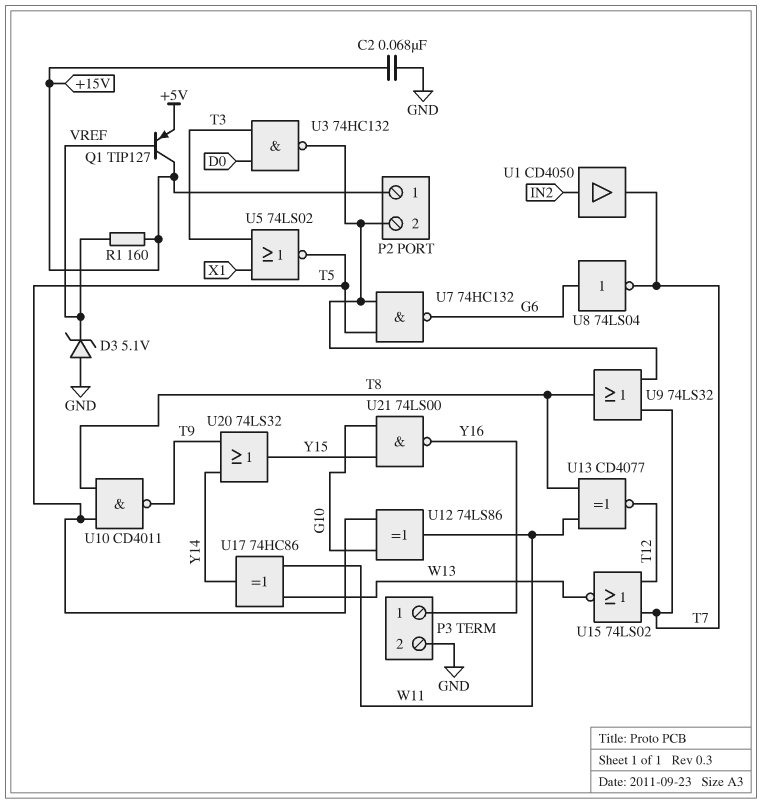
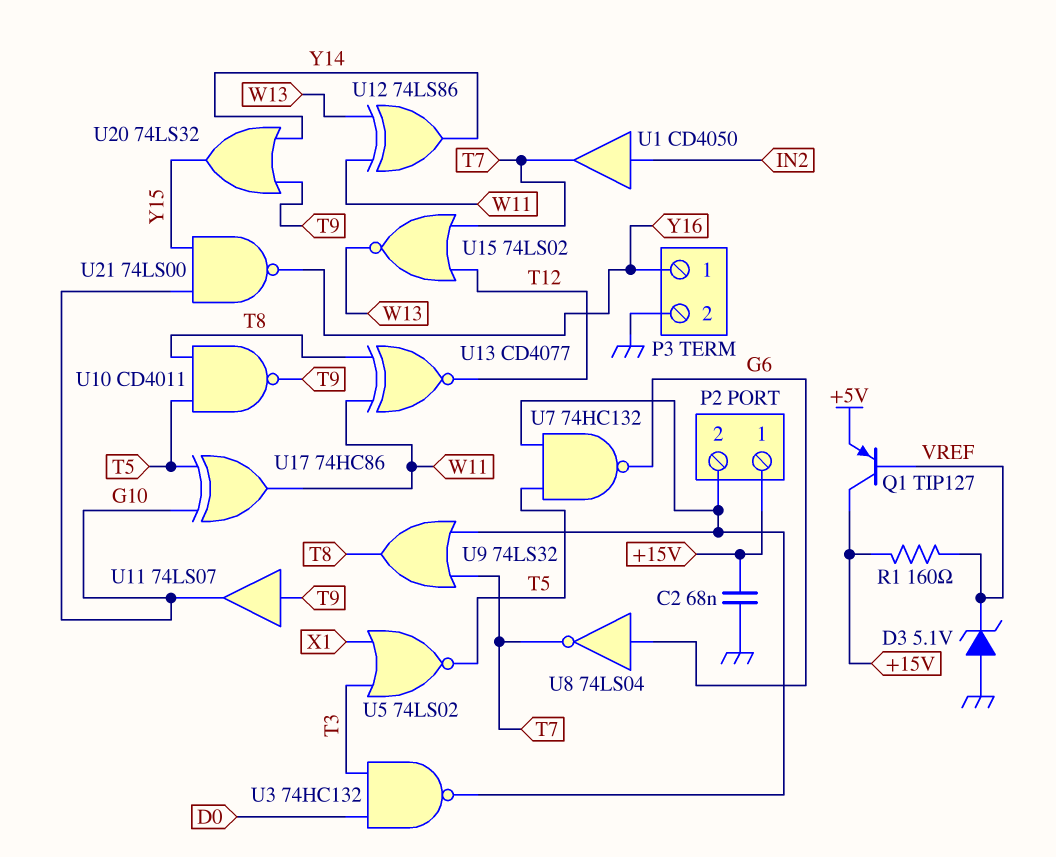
U11: none -> buffer 74LS07 (in T9, out G10)
U12: XOR 74LS86 (in G10, in T5, out W11) -> XOR 74LS86 (in W11, in W13, out Y14)
U17: XOR 74HC86 (in W11, in W13, out Y14) -> XOR 74HC86 (in G10, in T5, out W11)

